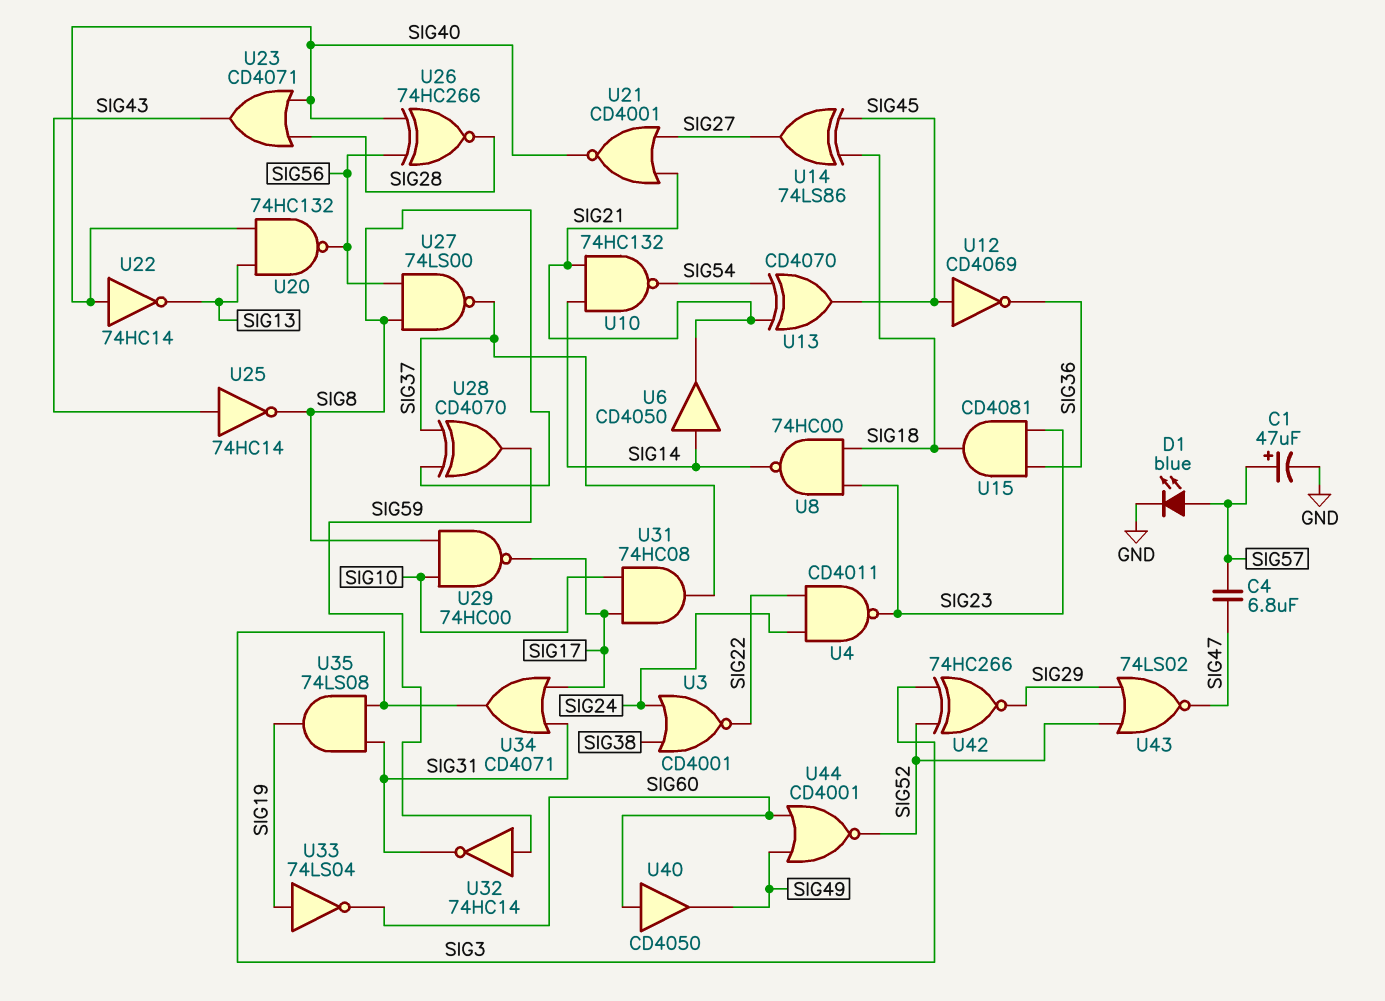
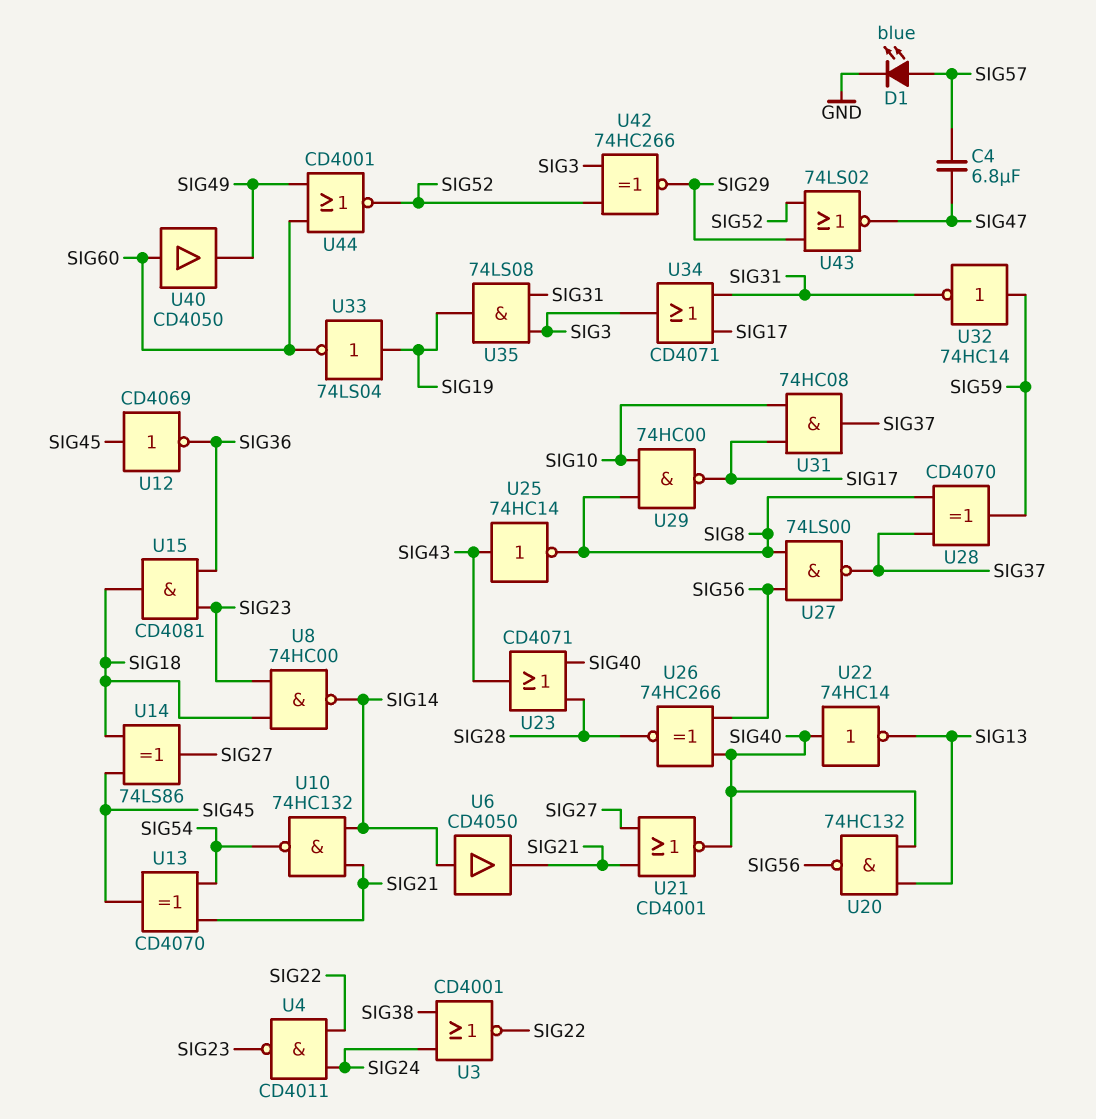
C1: 47uF (plus SIG57, minus GND) -> none

